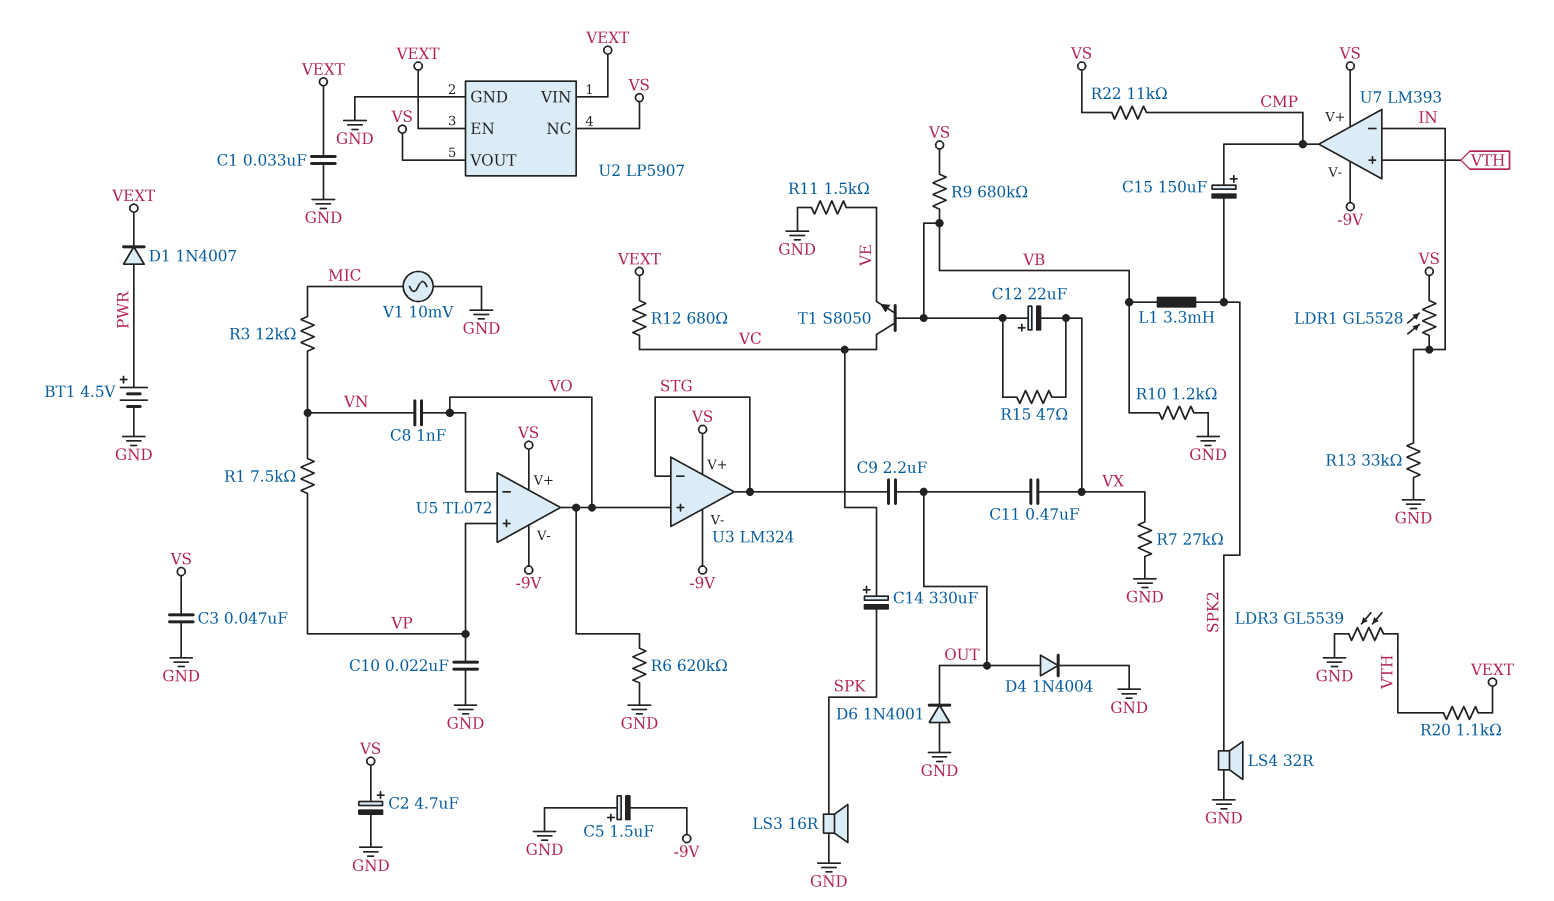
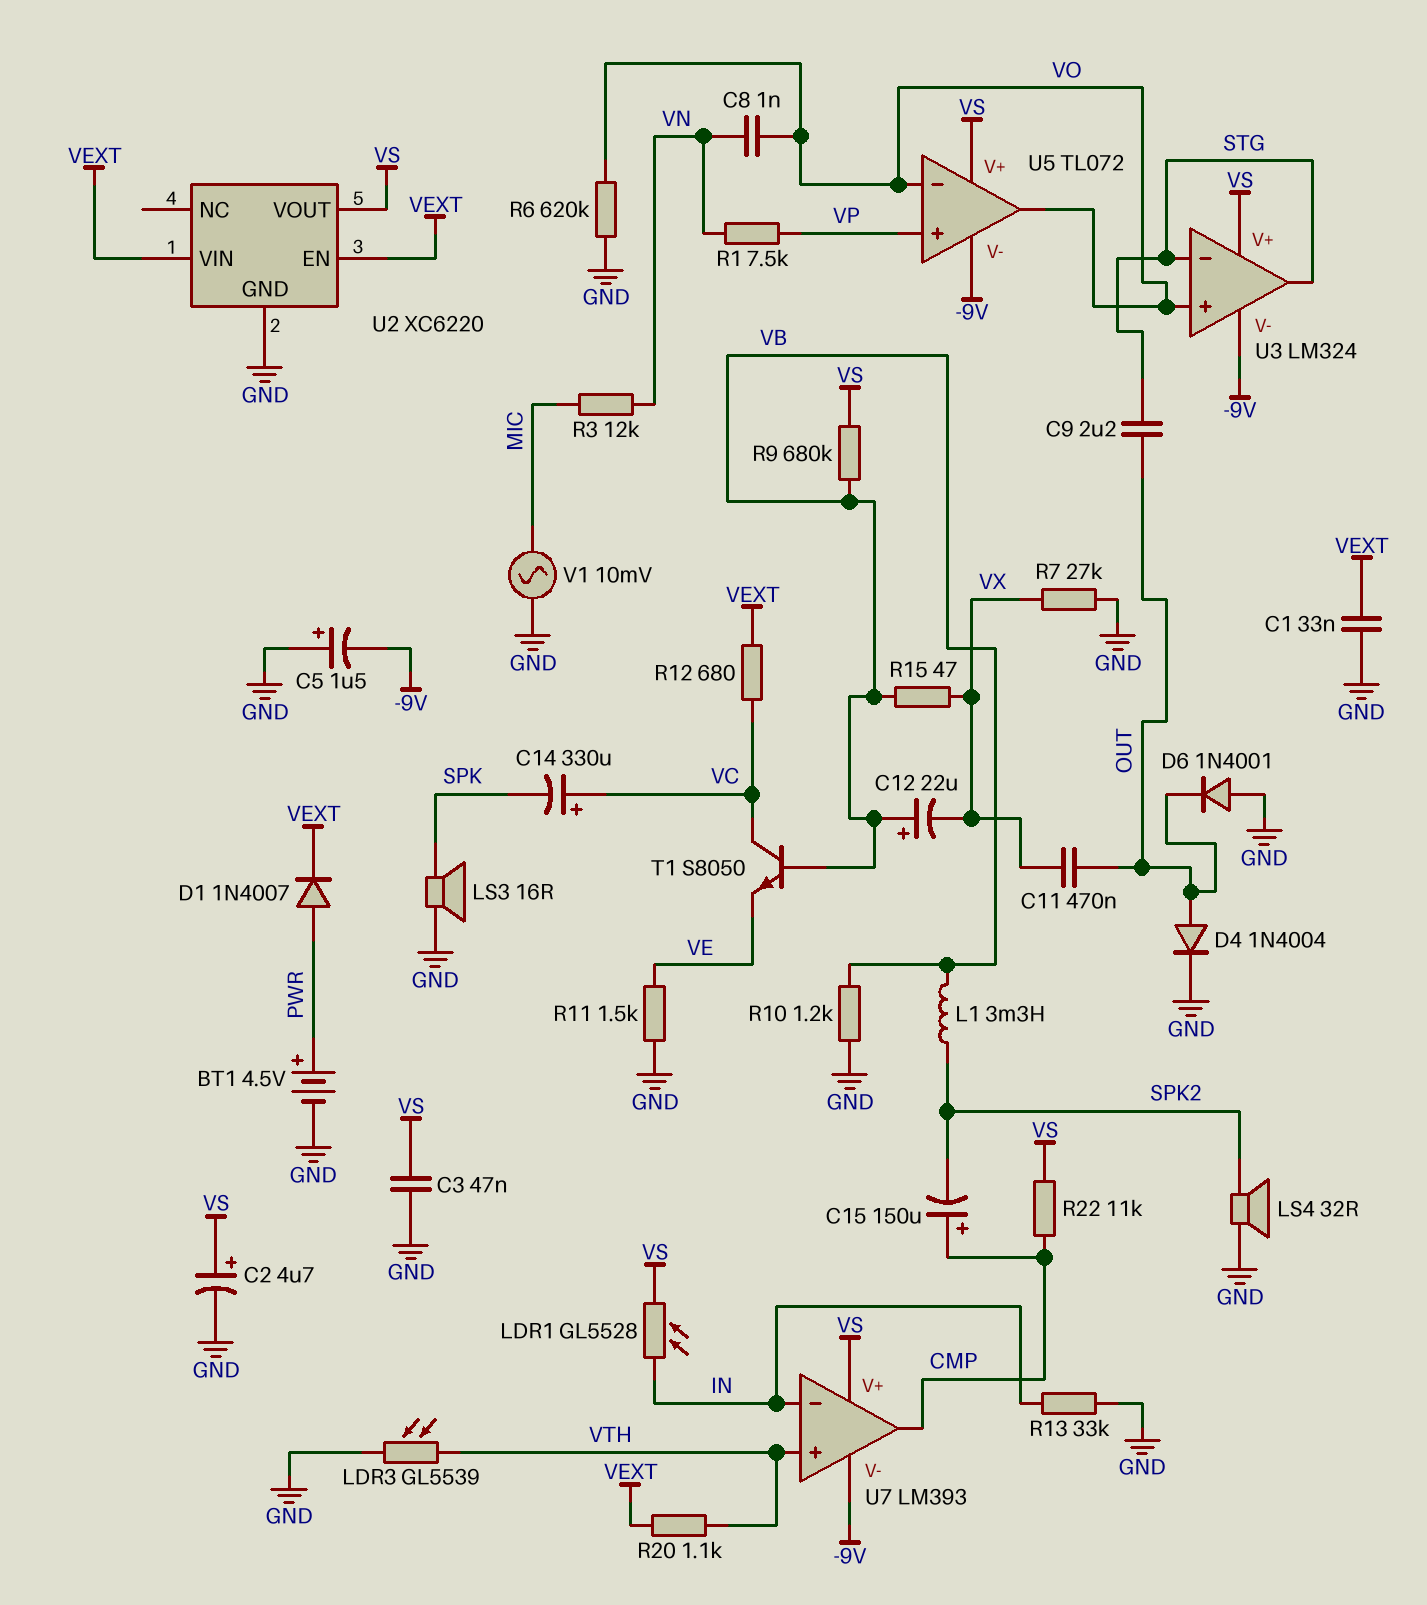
C10: 22nF (GND, VP) -> none
U2: LP5907 -> XC6220
U2 pin NC: VS -> none

